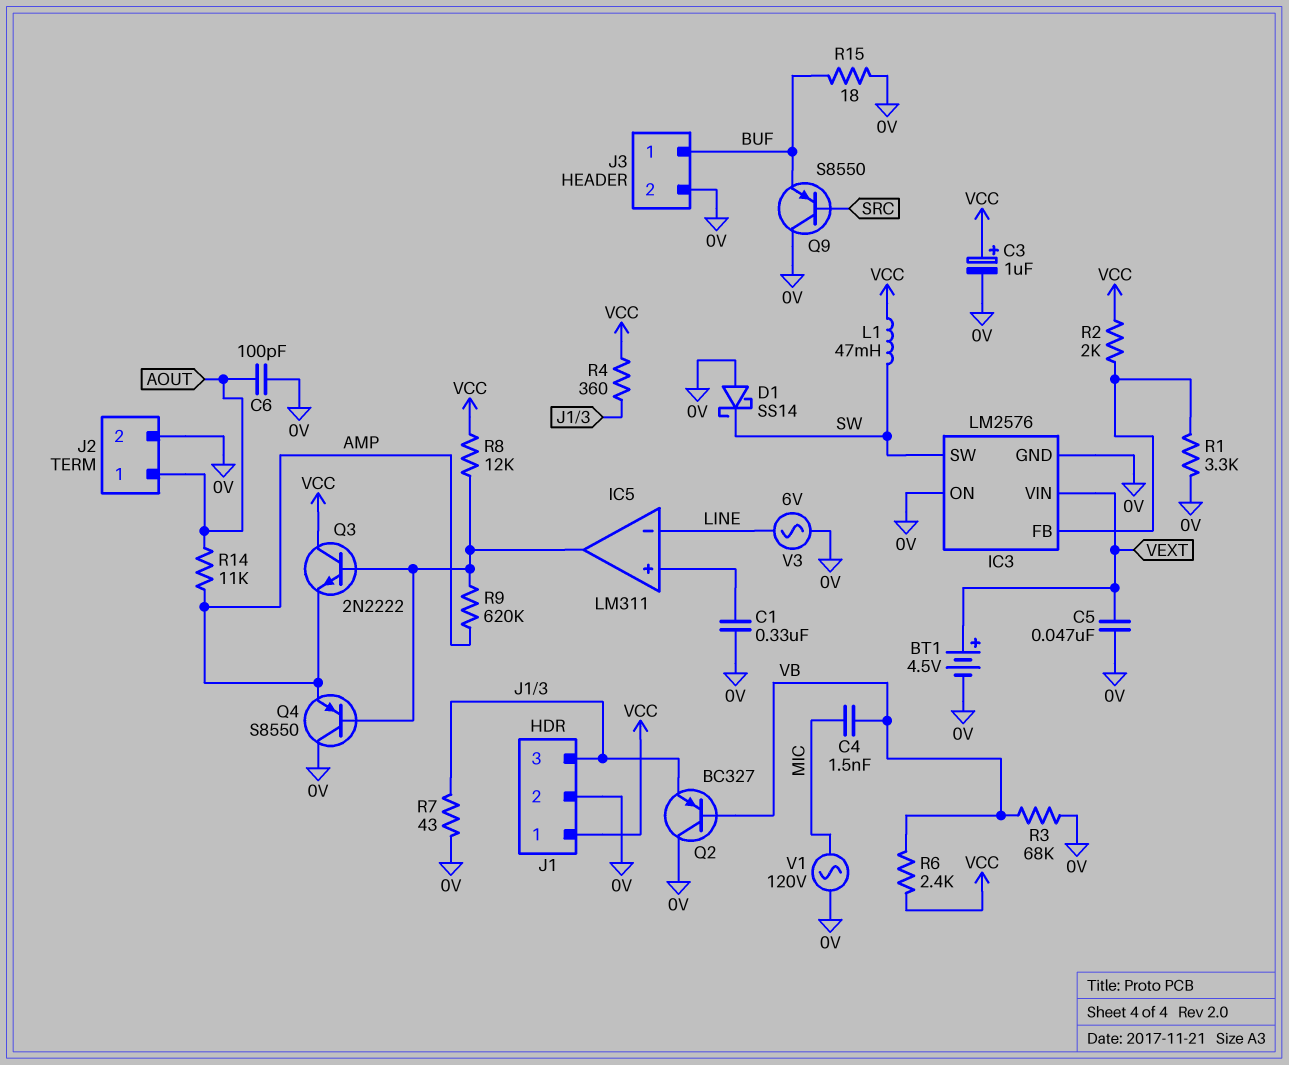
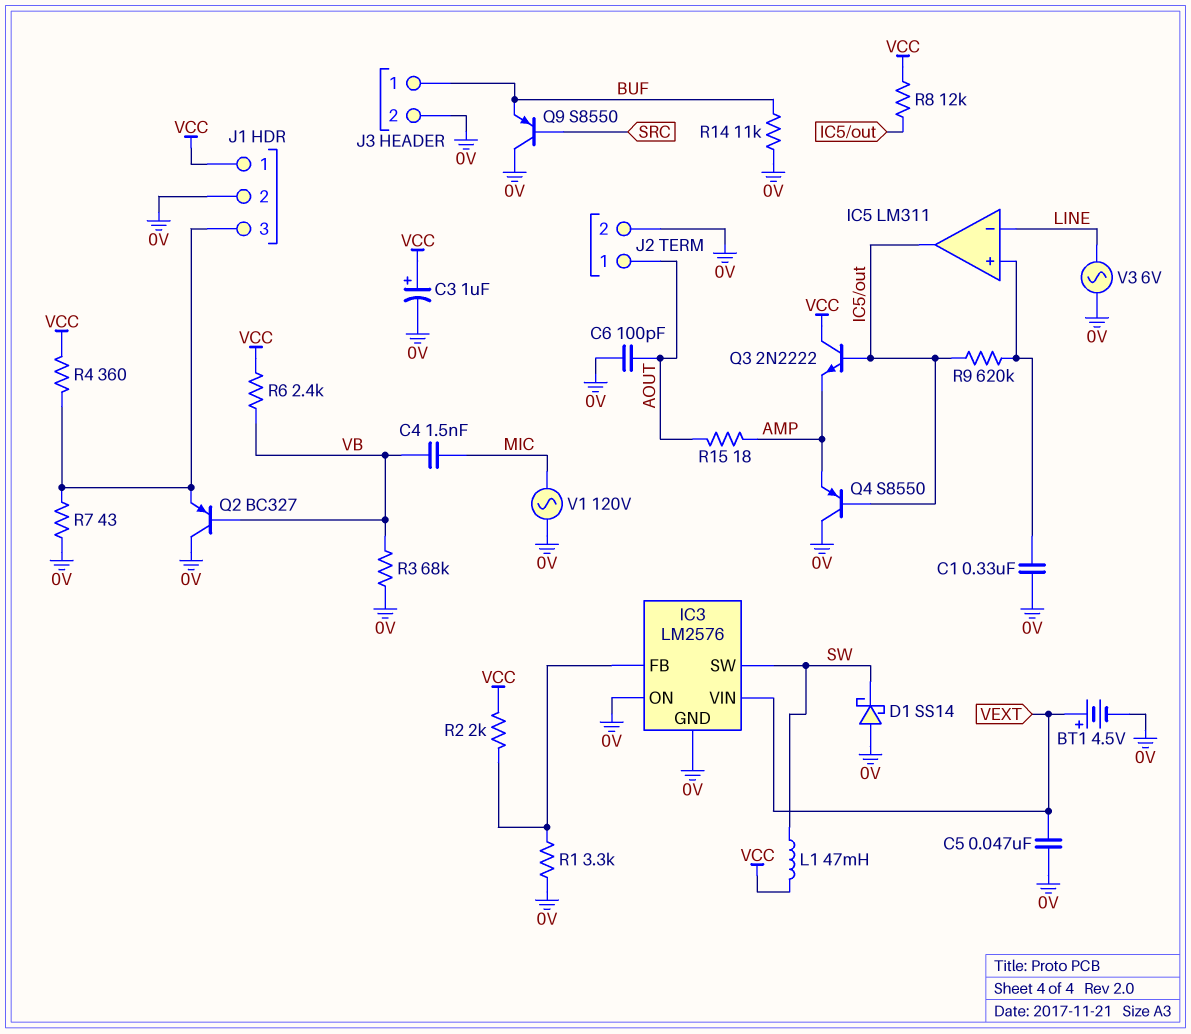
R9: 620k (AMP, IC5/out) -> 620k (IC5/in+, IC5/out)
R14: 11k (AMP, AOUT) -> 11k (0V, BUF)
R15: 18 (0V, BUF) -> 18 (AMP, AOUT)

